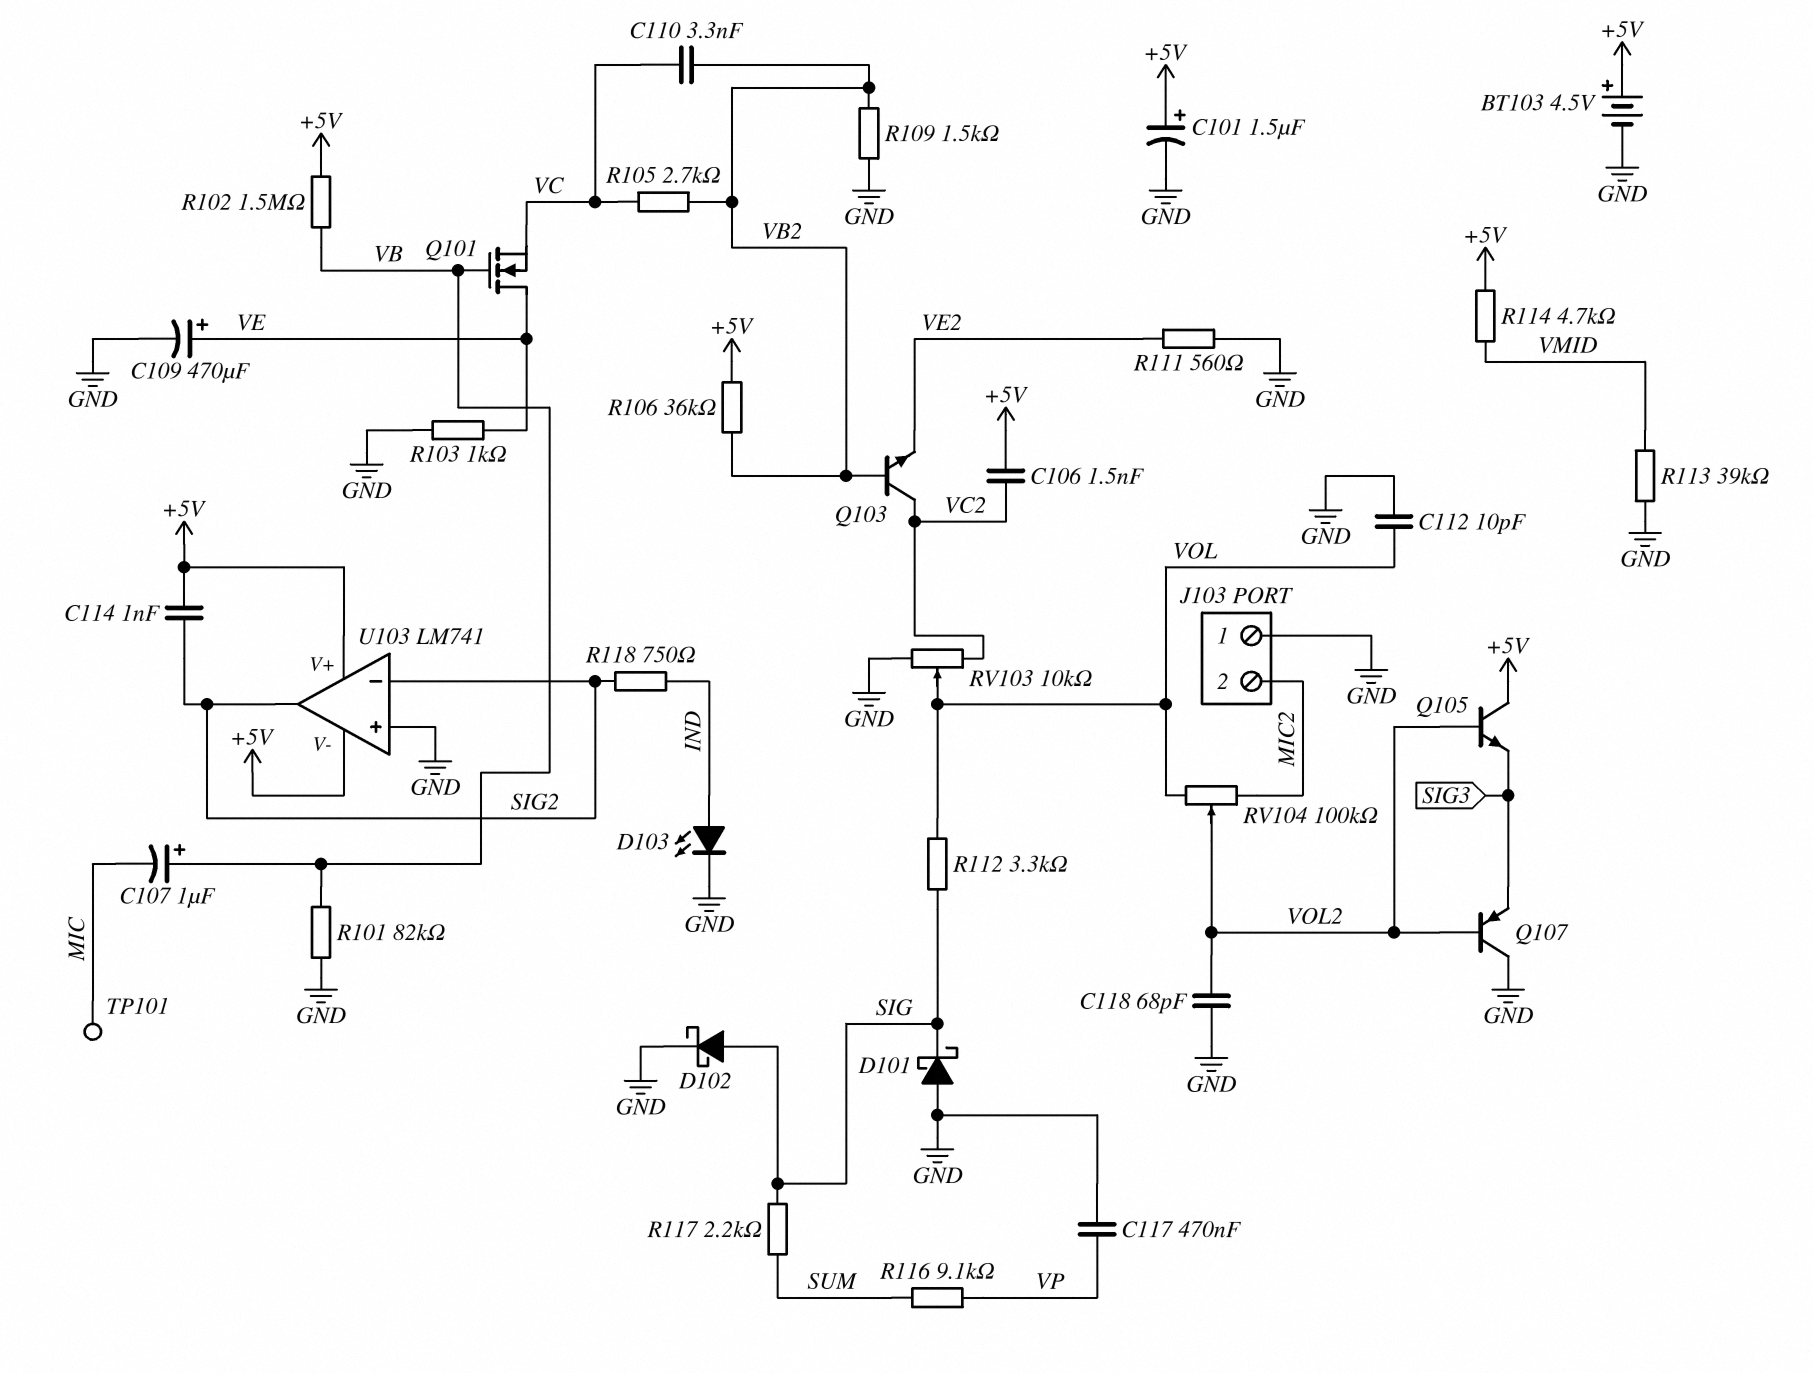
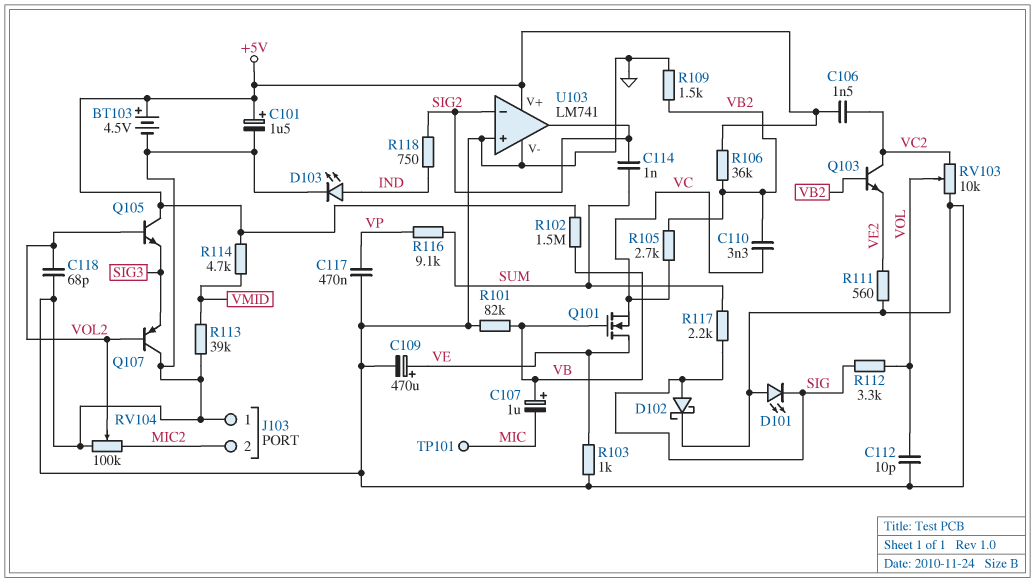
C114: 1nF (+5V, SIG2) -> 1nF (SIG2, SUM)
D101: schottky (A GND, K SIG) -> LED (A GND, K SIG)
RV104: 100k (MIC2, VOL, wiper VOL2) -> 100k (GND, MIC2, wiper VOL2)
U103 pin V-: +5V -> GND

